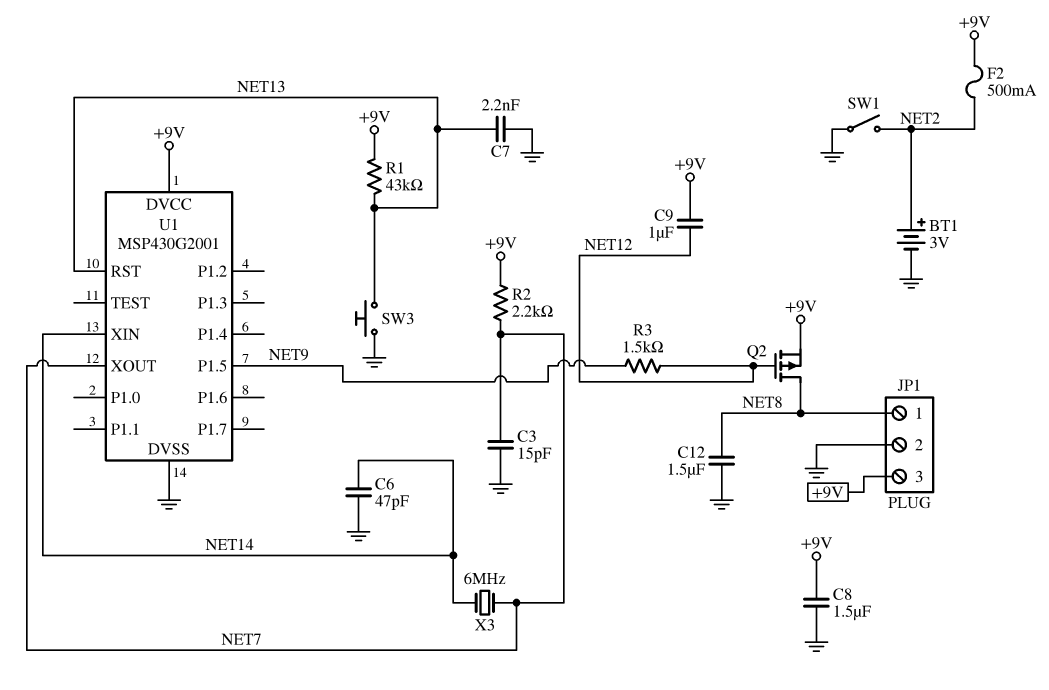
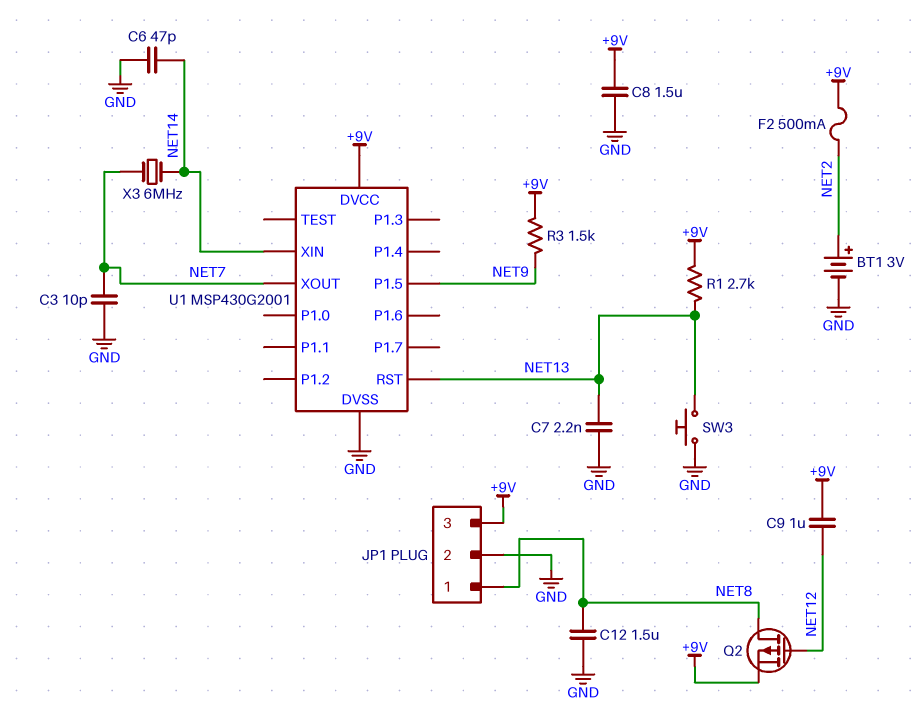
C3: 15pF (GND, NET7) -> 10pF (GND, NET7)
R1: 43k (+9V, NET13) -> 2.7k (+9V, NET13)
R2: 2.2k (+9V, NET7) -> none
R3: 1.5k (NET9, NET12) -> 1.5k (+9V, NET9)
SW1: switch (GND, NET2) -> none

